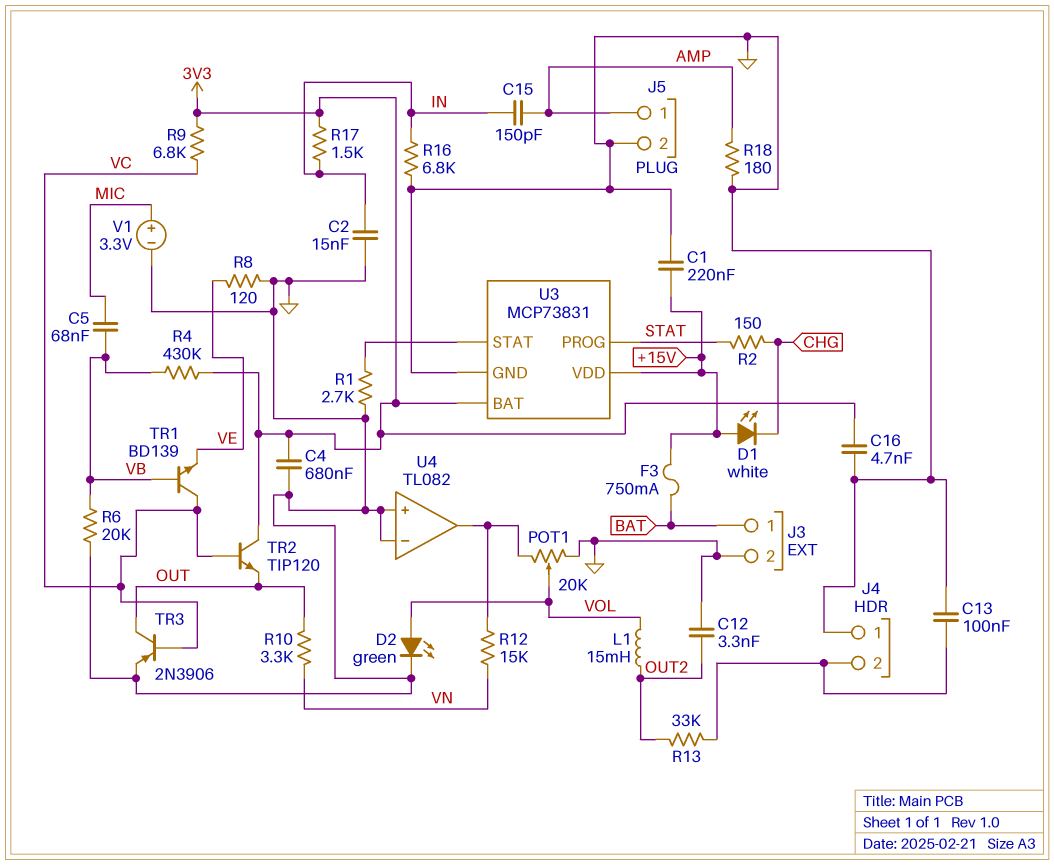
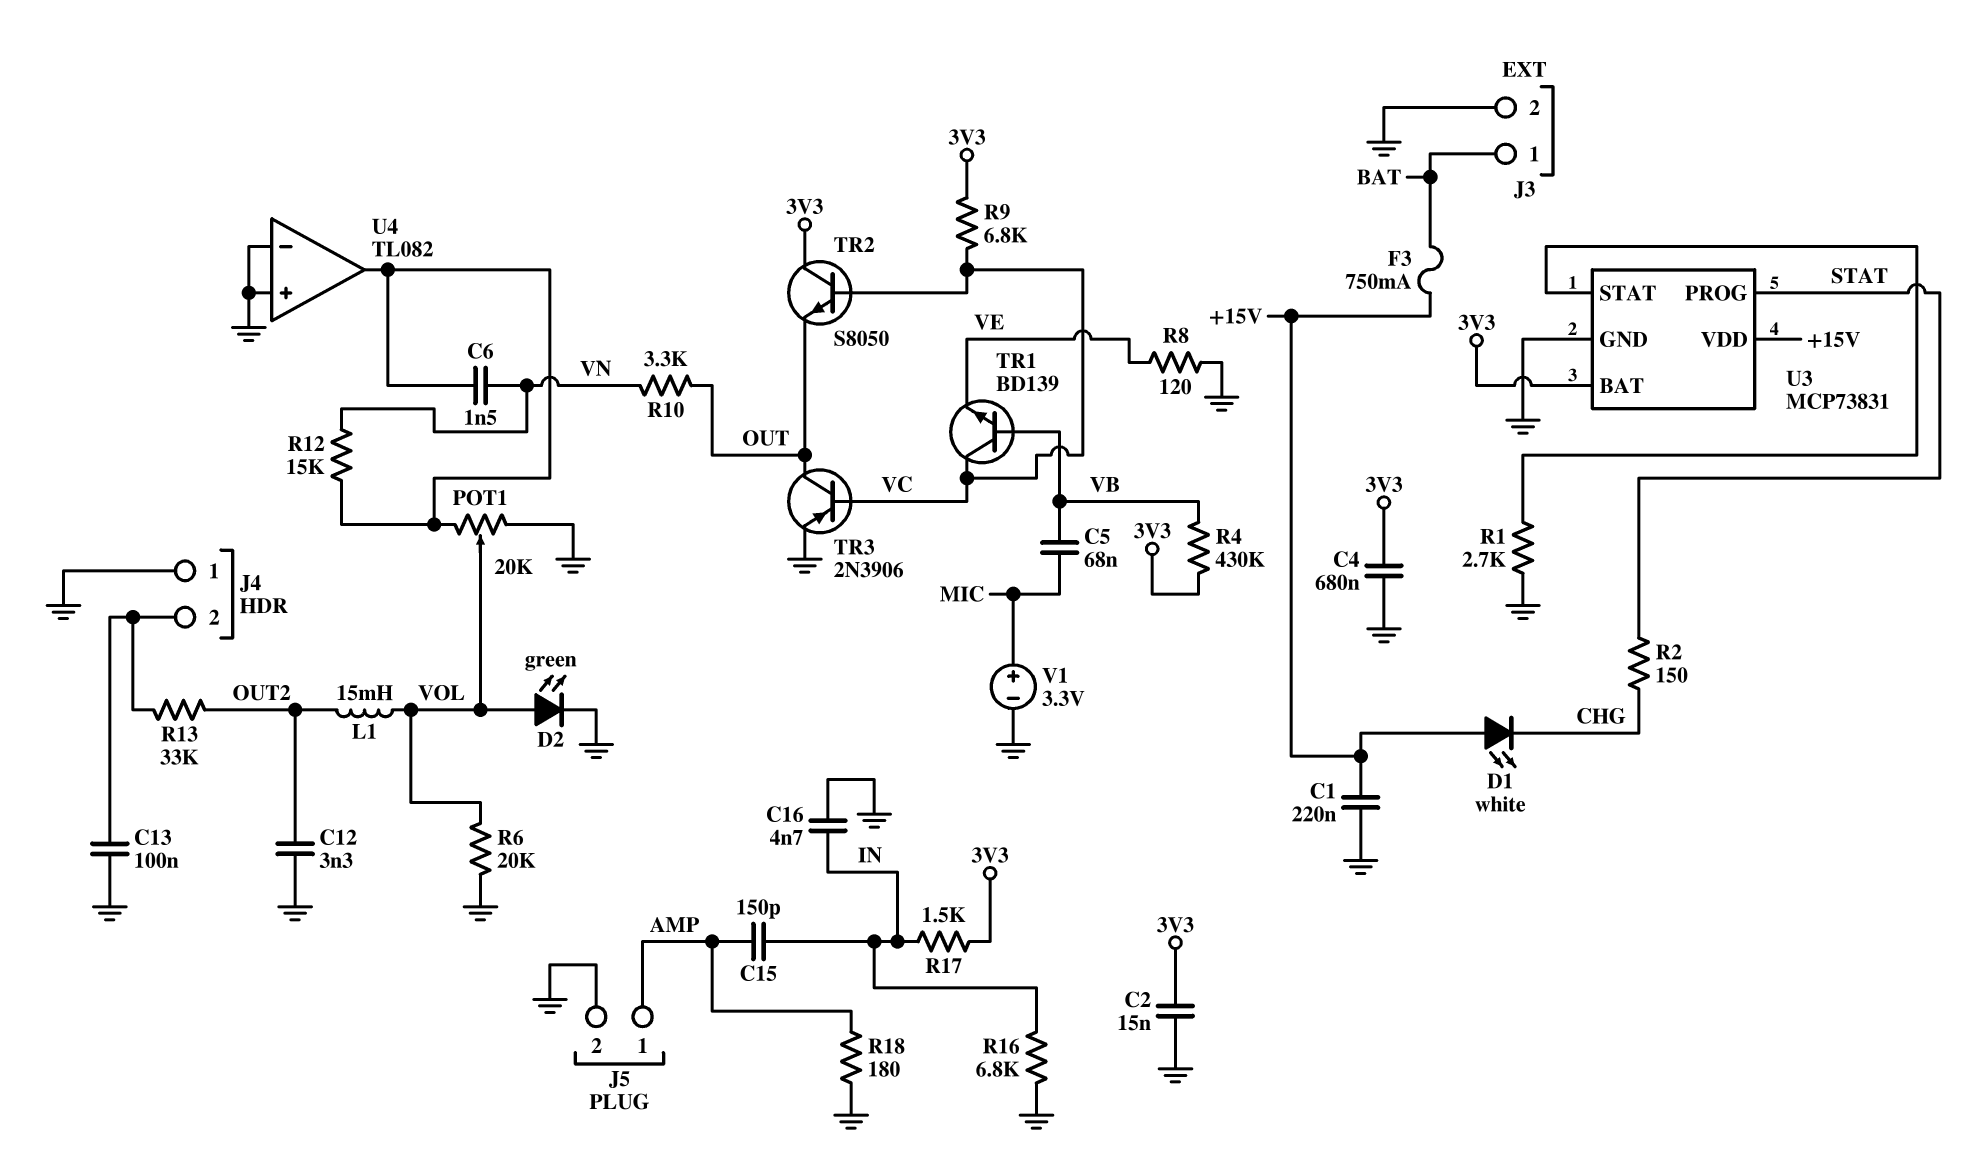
C2: 15nF (GND, IN) -> 15nF (3V3, GND)
C6: none -> 1.5nF (U4/out, VN)
C16: 4.7nF (3V3, GND) -> 4.7nF (GND, IN)
R6: 20k (GND, VB) -> 20k (GND, VOL)
TR2: NPN TIP120 (B VC, C 3V3, E OUT) -> NPN S8050 (B VC, C 3V3, E OUT)

